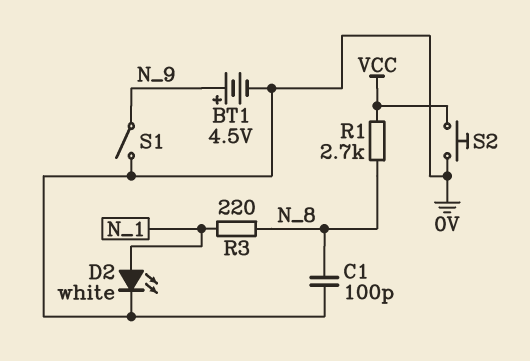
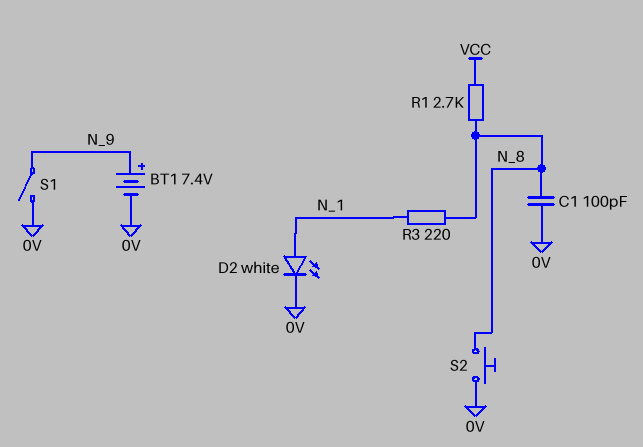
BT1: 4.5V (plus N_9, minus 0V) -> 7.4V (plus N_9, minus 0V)
S2: button (0V, VCC) -> button (0V, N_8)

